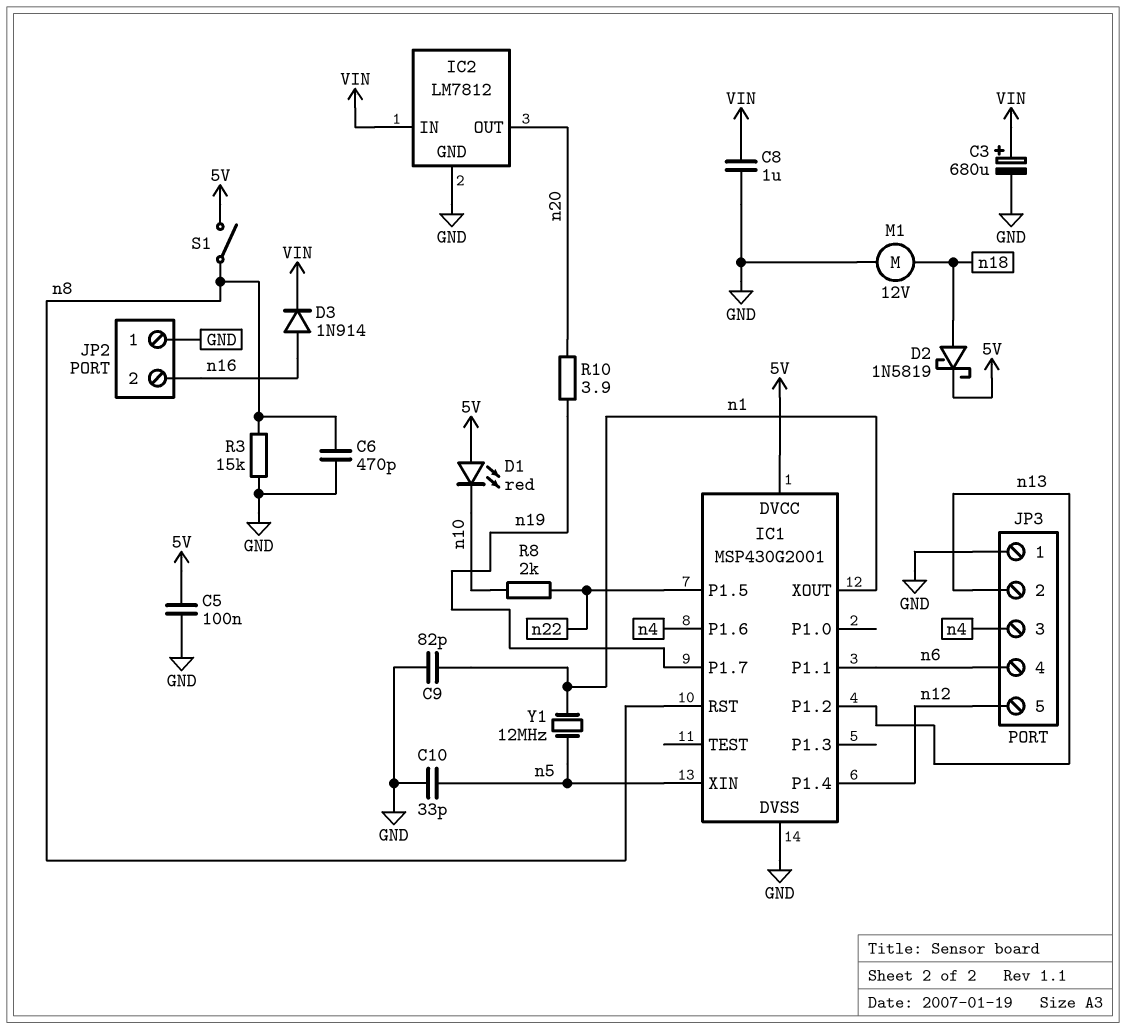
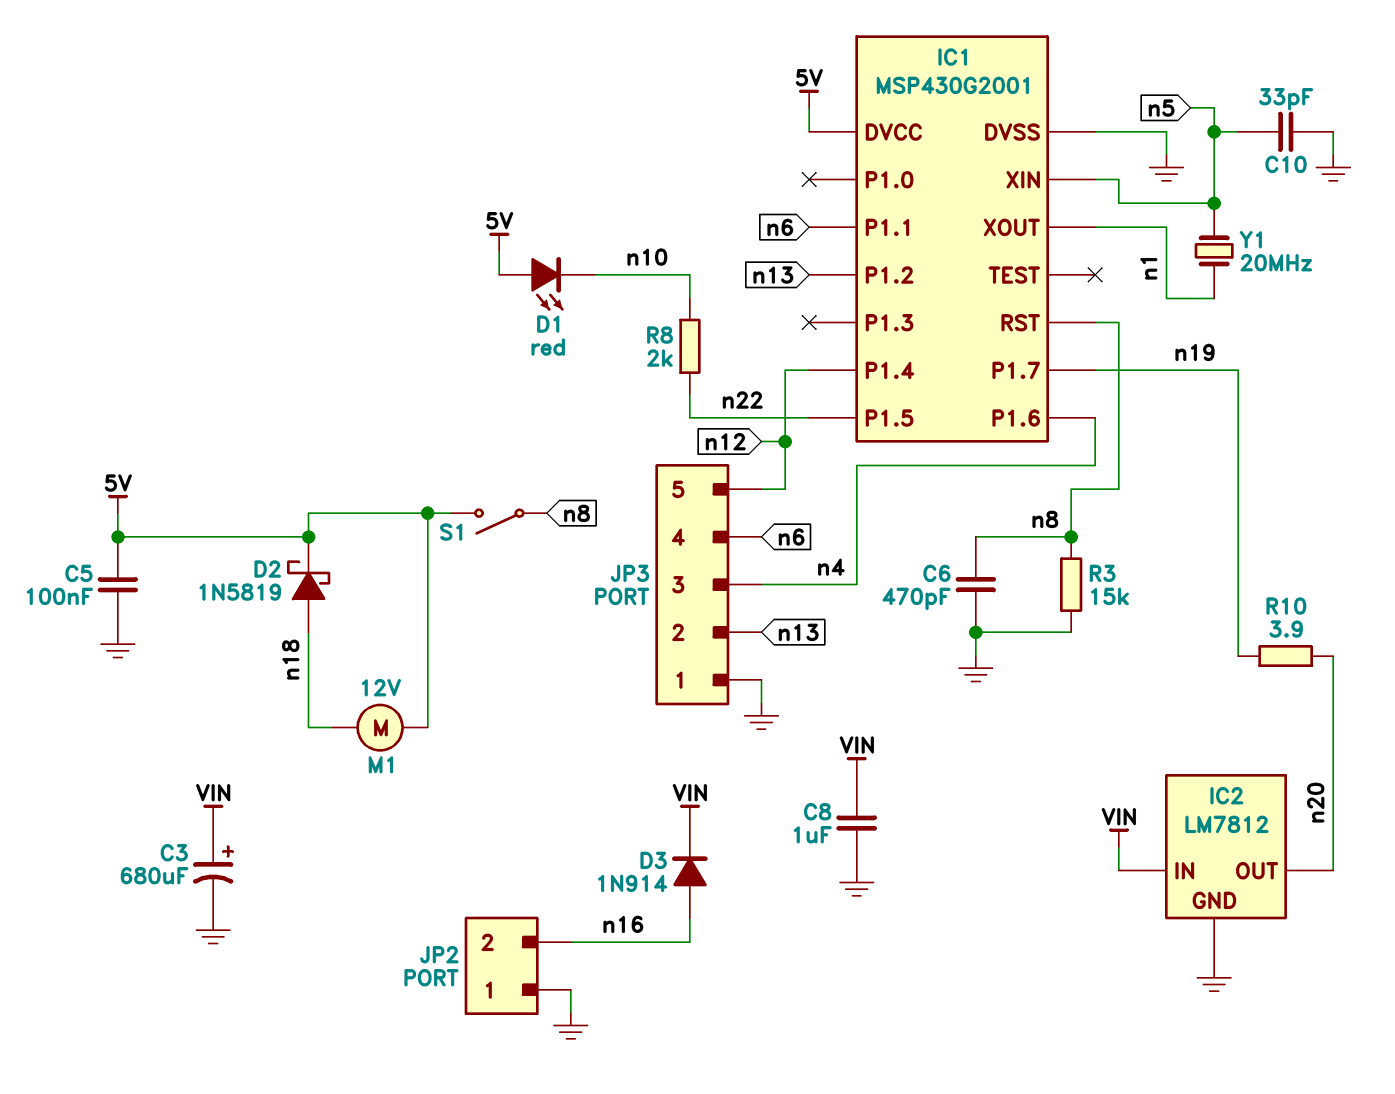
C9: 82pF (GND, n1) -> none
M1: motor 12V (GND, n18) -> motor 12V (5V, n18)
Y1: 12MHz (n1, n5) -> 20MHz (n1, n5)

